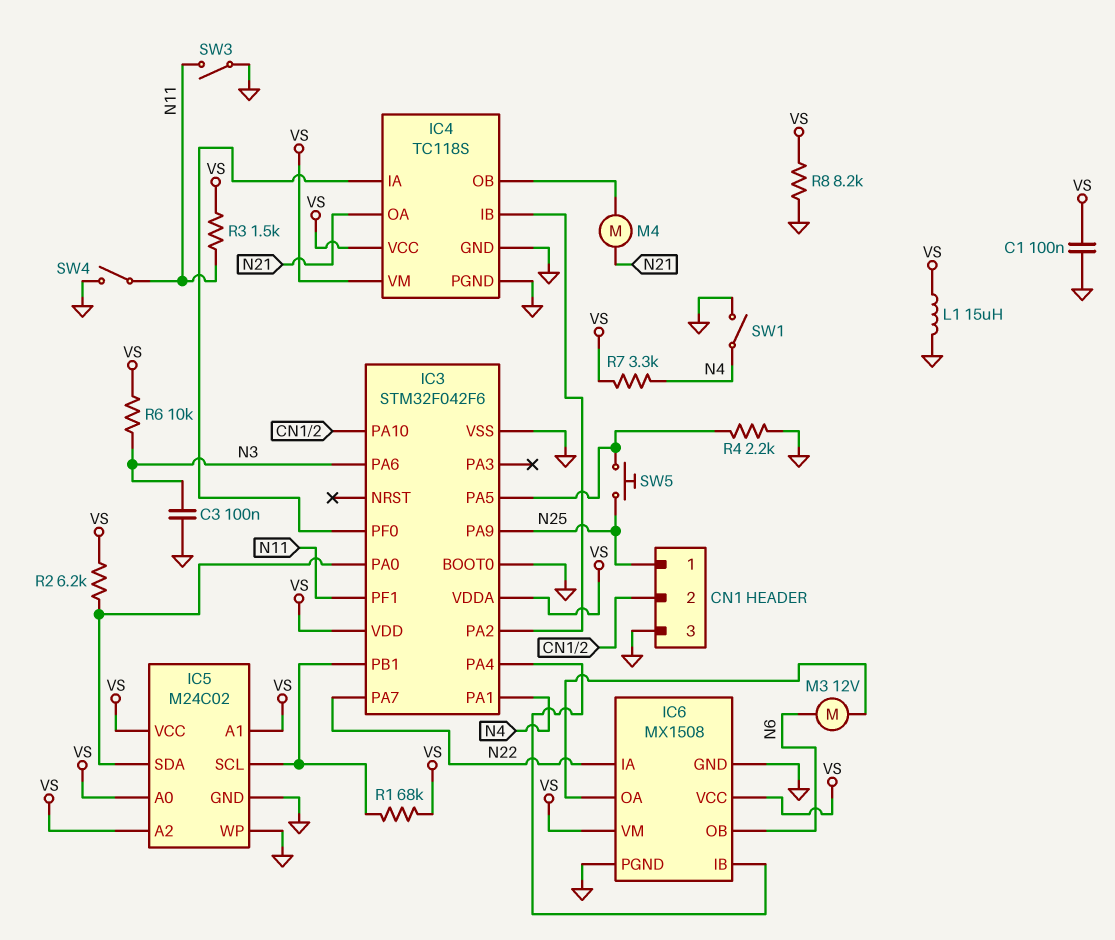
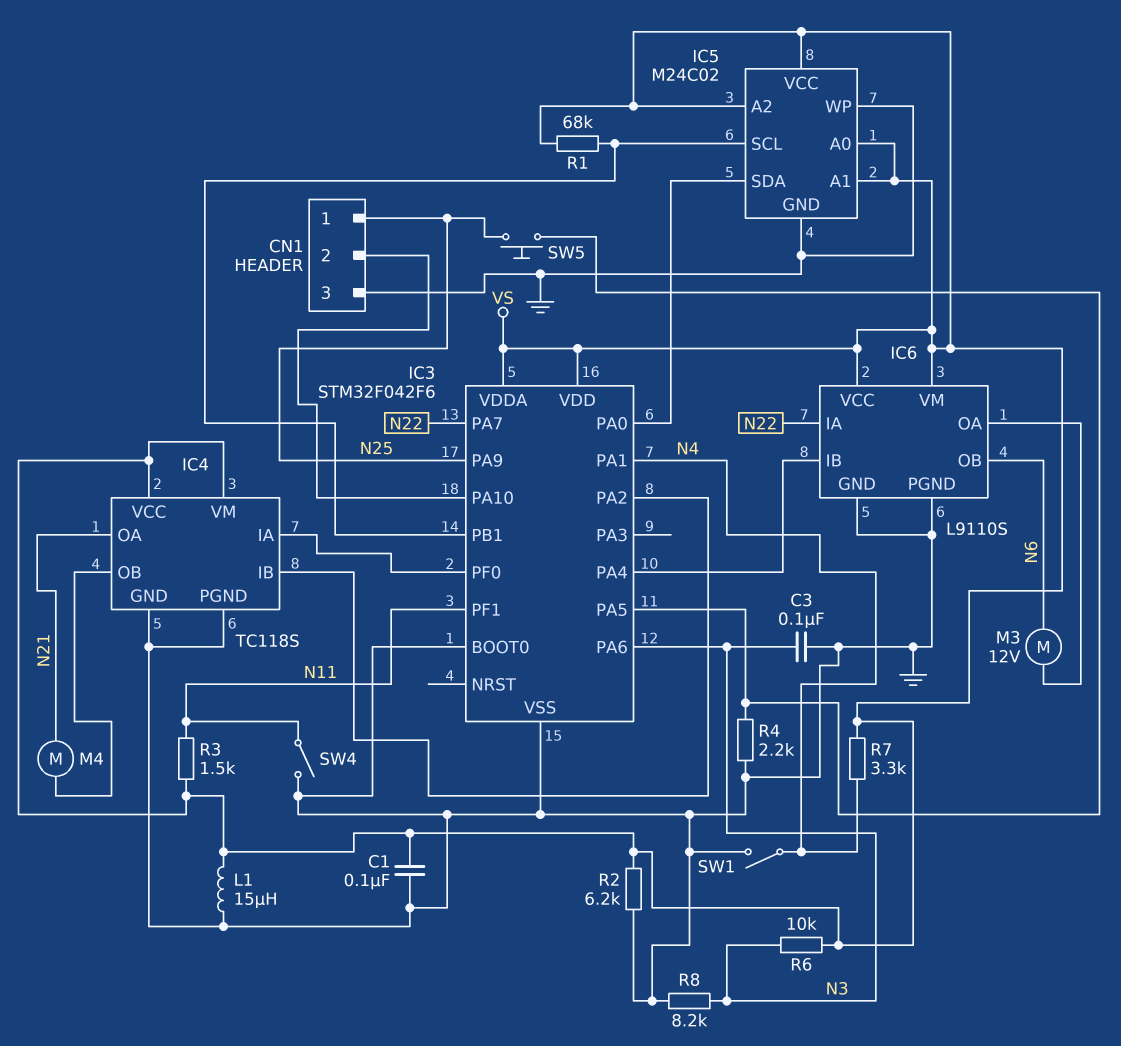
IC6: MX1508 -> L9110S
R2: 6.2k (IC3/PA0, VS) -> 6.2k (GND, VS)
R8: 8.2k (GND, VS) -> 8.2k (GND, N3)
SW3: switch (GND, N11) -> none

